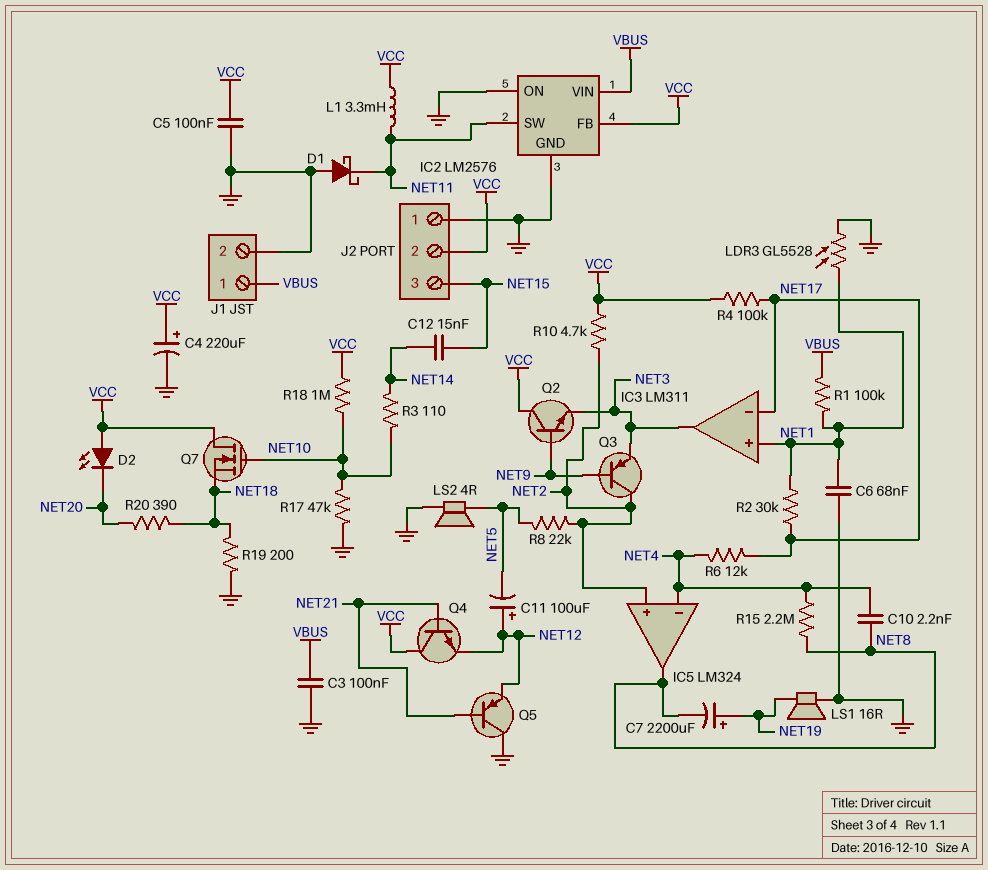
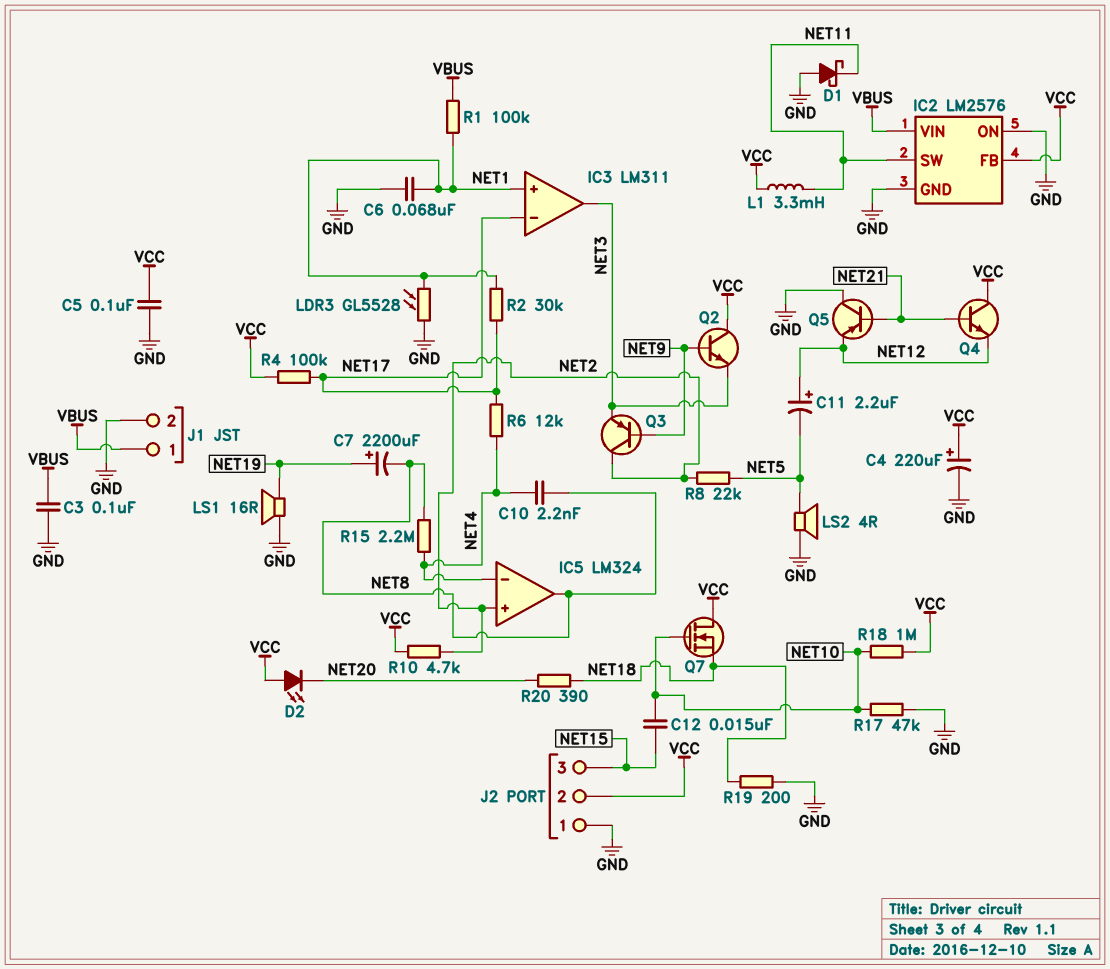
C11: 100uF (plus NET12, minus NET5) -> 2.2uF (plus NET12, minus NET5)
C12: 15nF (NET14, NET15) -> 15nF (NET10, NET15)
R3: 110 (NET10, NET14) -> none

